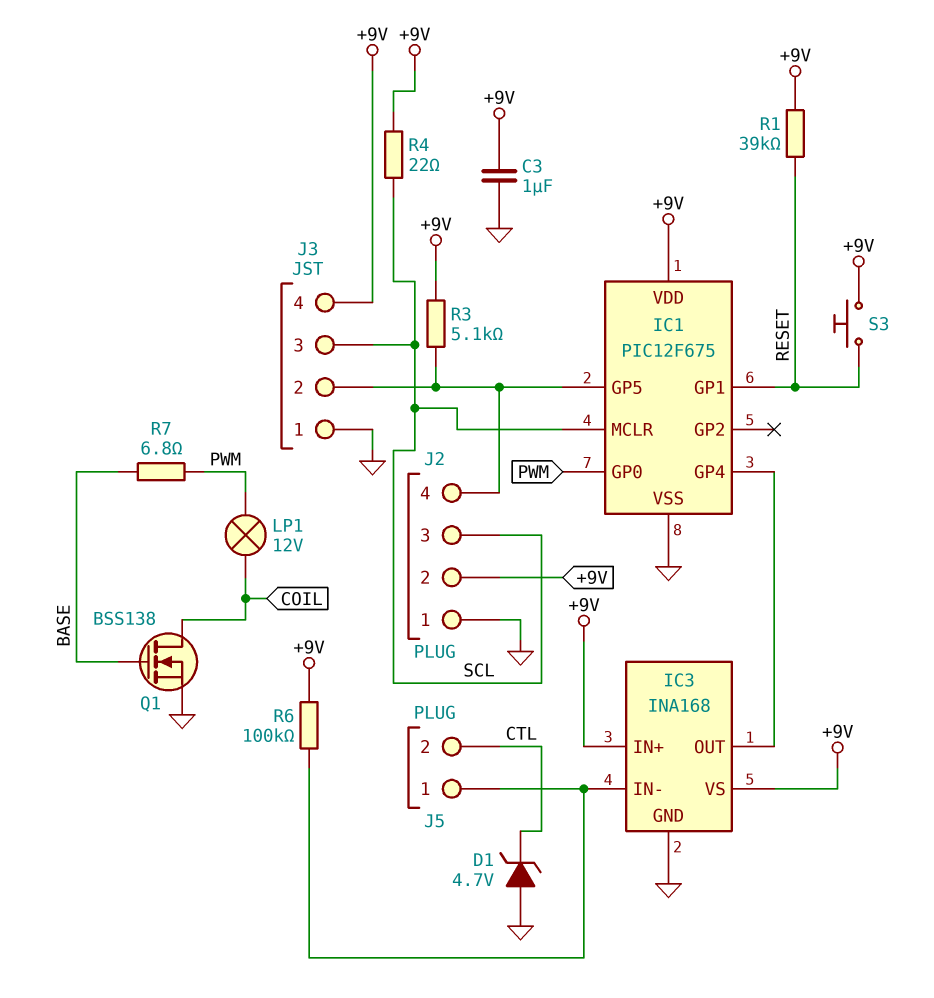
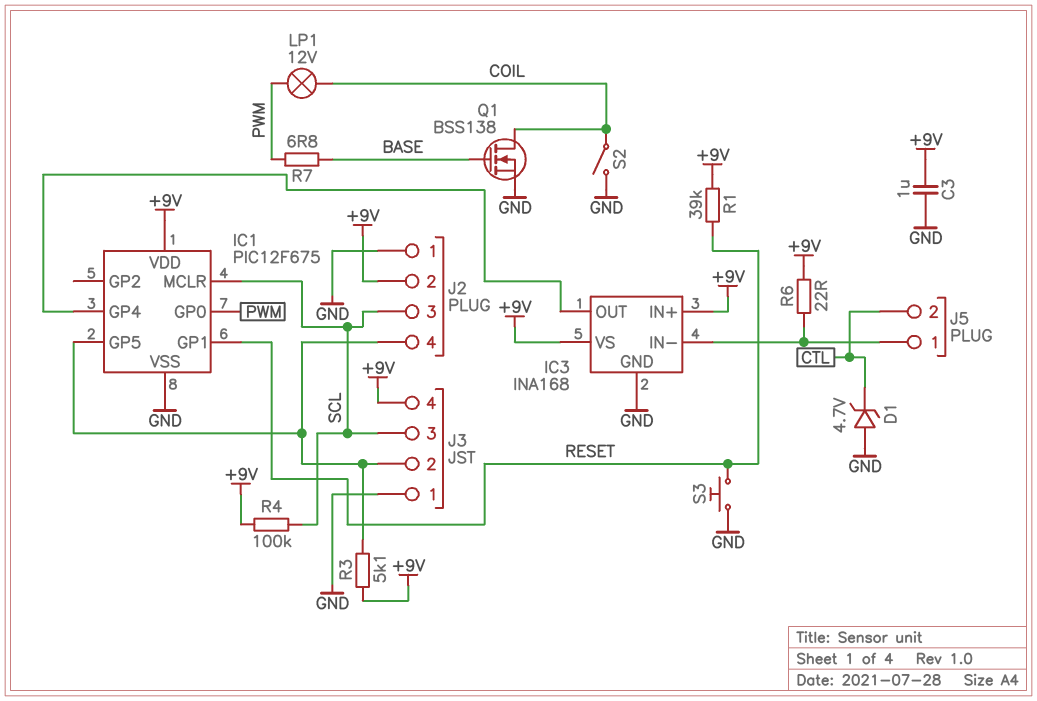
R4: 22 (+9V, SCL) -> 100k (+9V, SCL)
R6: 100k (+9V, IC3/IN-) -> 22 (+9V, IC3/IN-)
S2: none -> switch (COIL, GND)
S3: button (+9V, RESET) -> button (GND, RESET)

